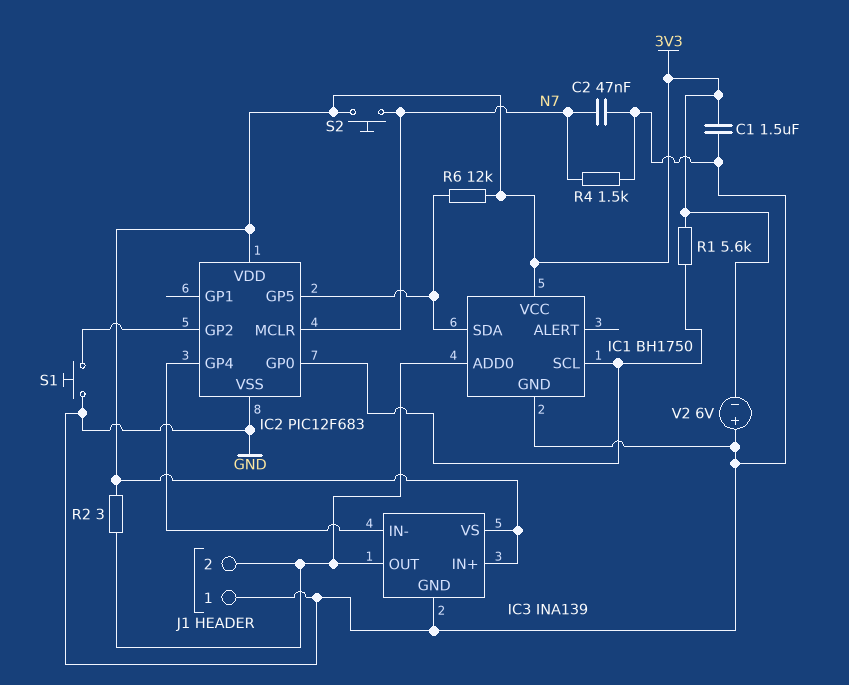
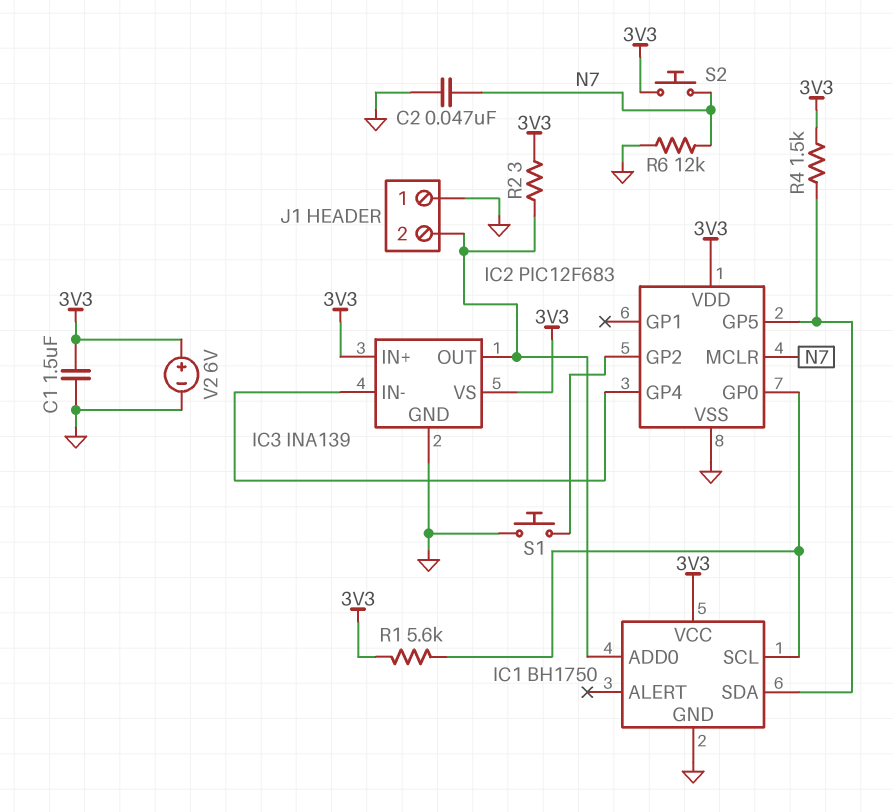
R4: 1.5k (GND, N7) -> 1.5k (3V3, IC1/SDA)
R6: 12k (3V3, IC1/SDA) -> 12k (GND, N7)
V2: 6V (plus GND, minus 3V3) -> 6V (plus 3V3, minus GND)

